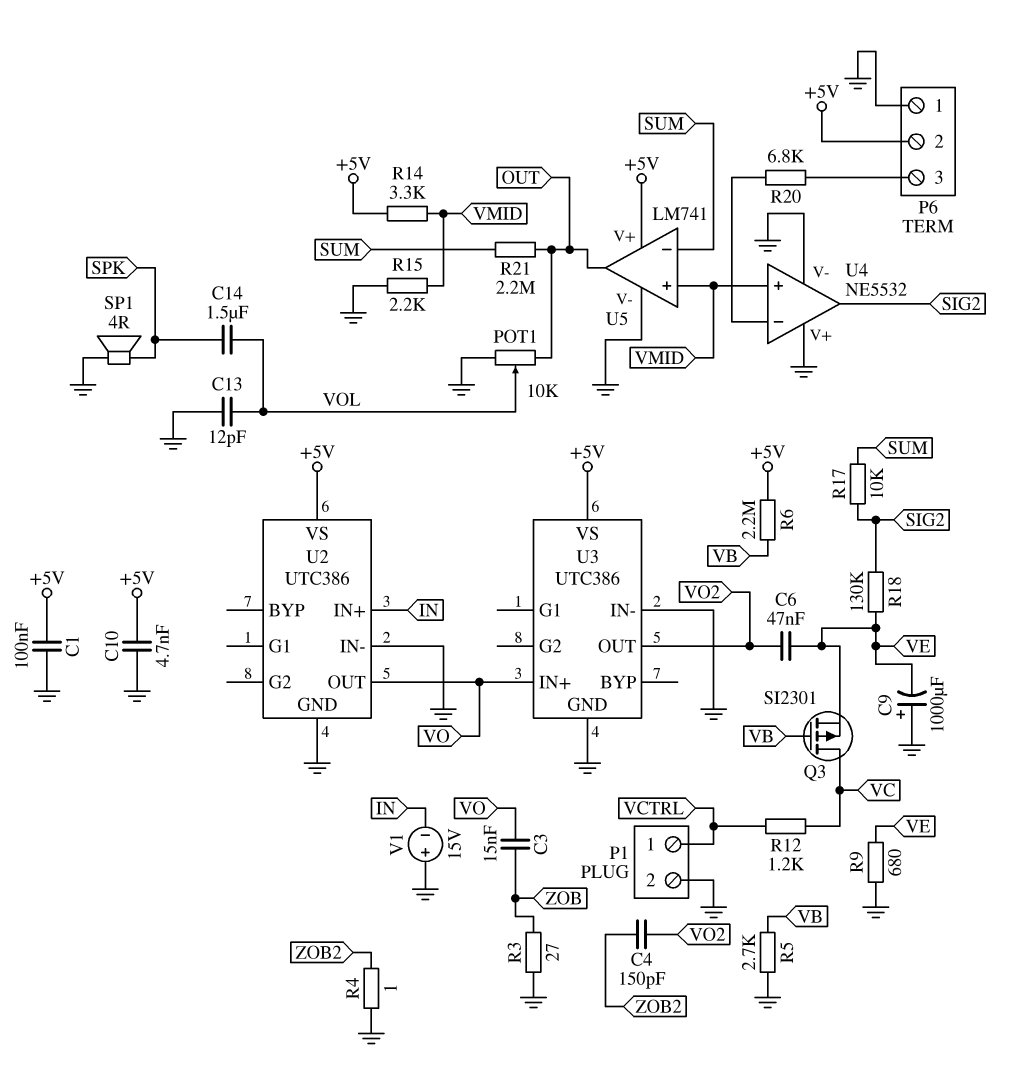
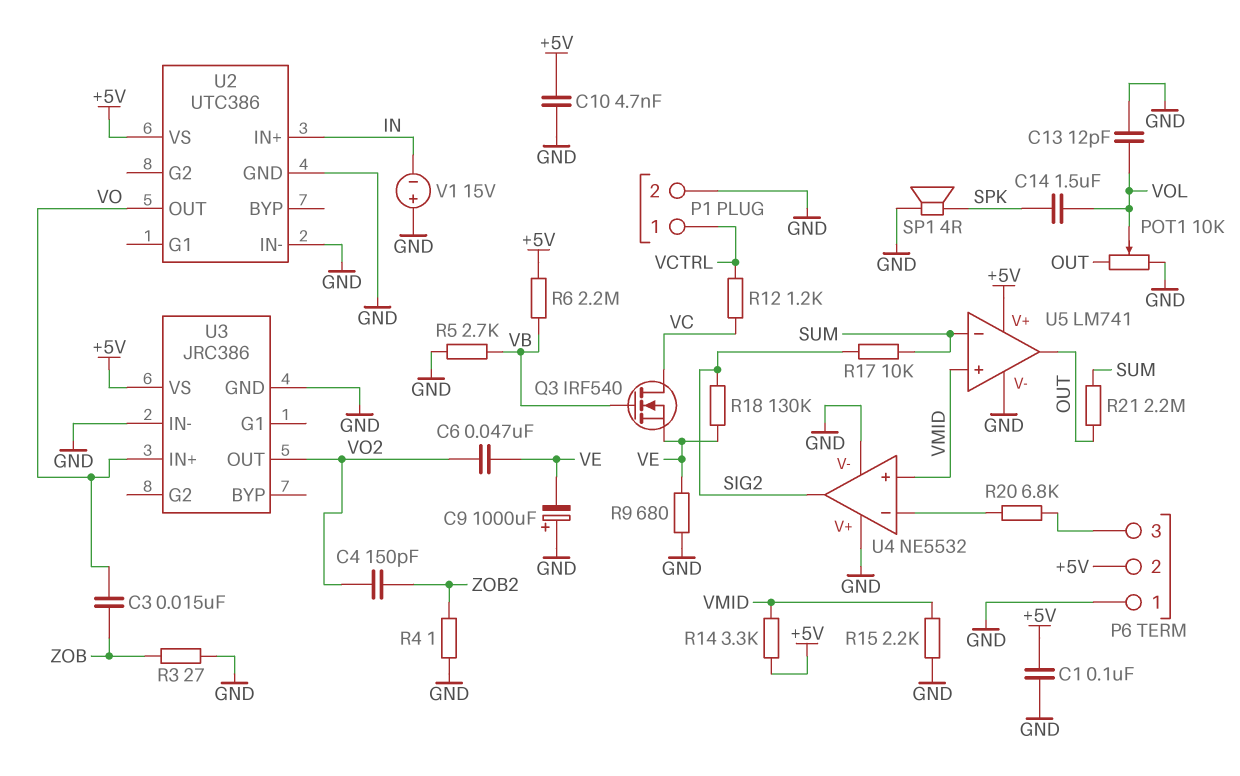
Q3: PMOS SI2301 (G VB, D VC, S VE) -> NMOS IRF540 (G VB, D VC, S VE)
U3: UTC386 -> JRC386

